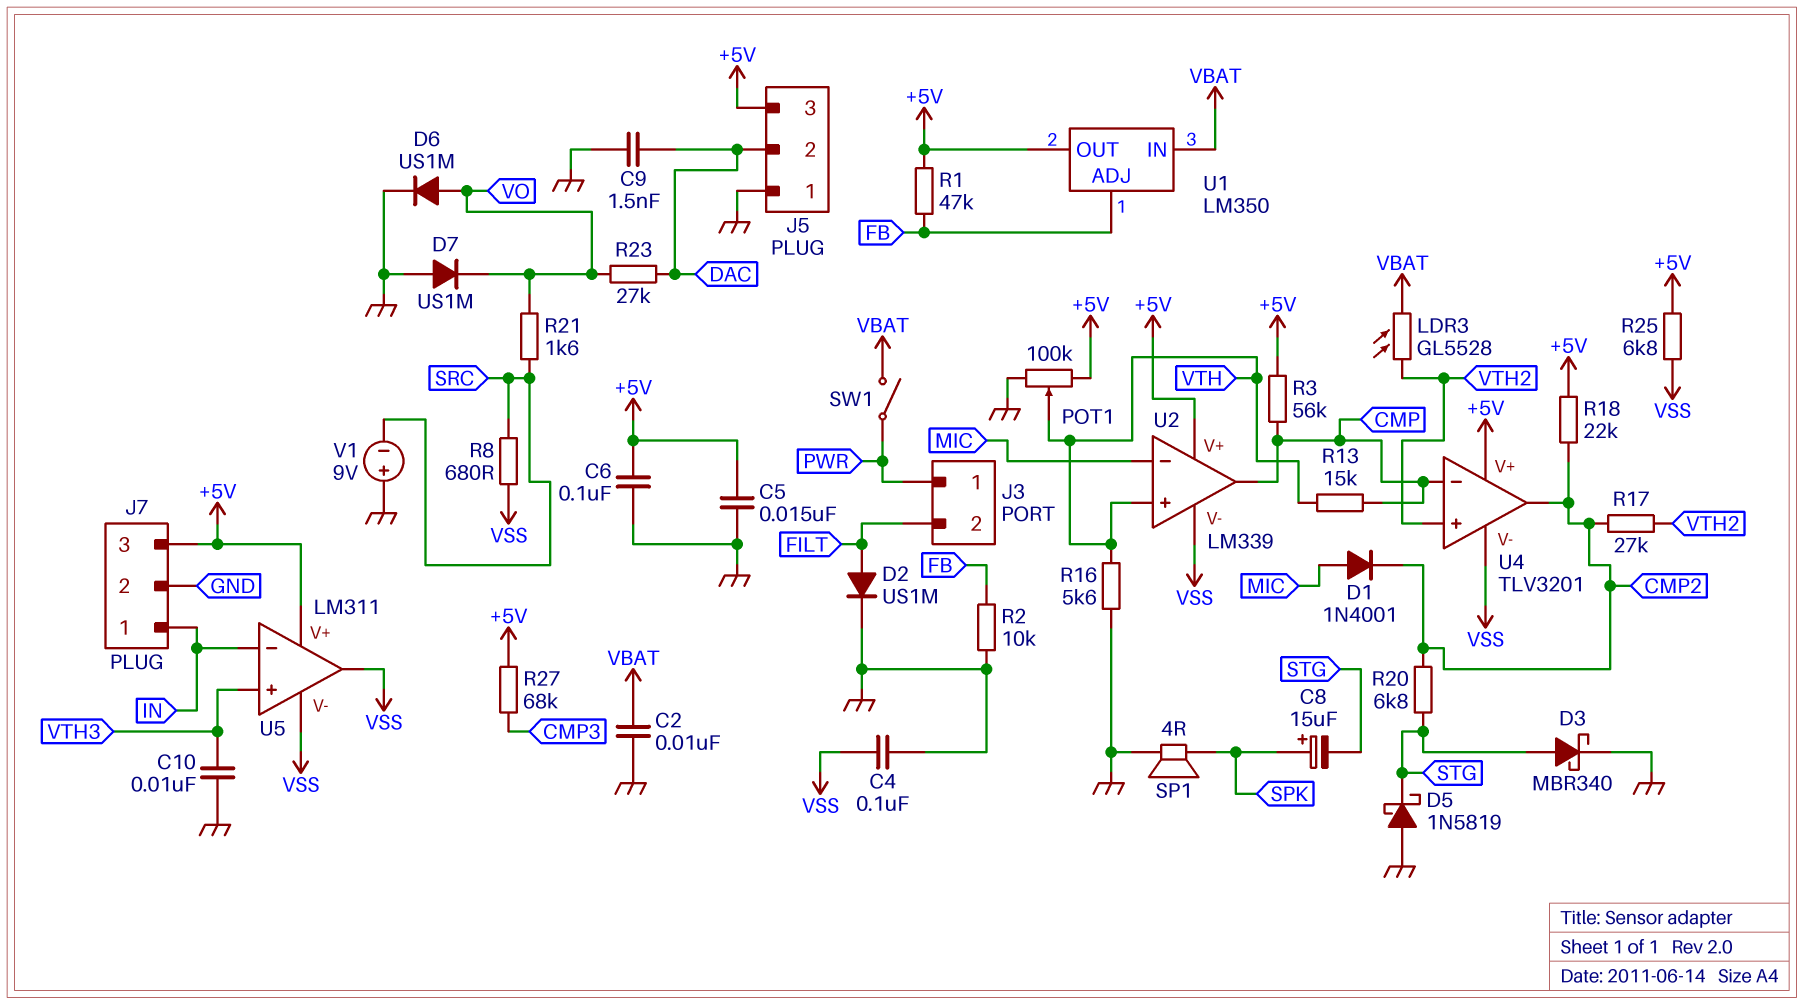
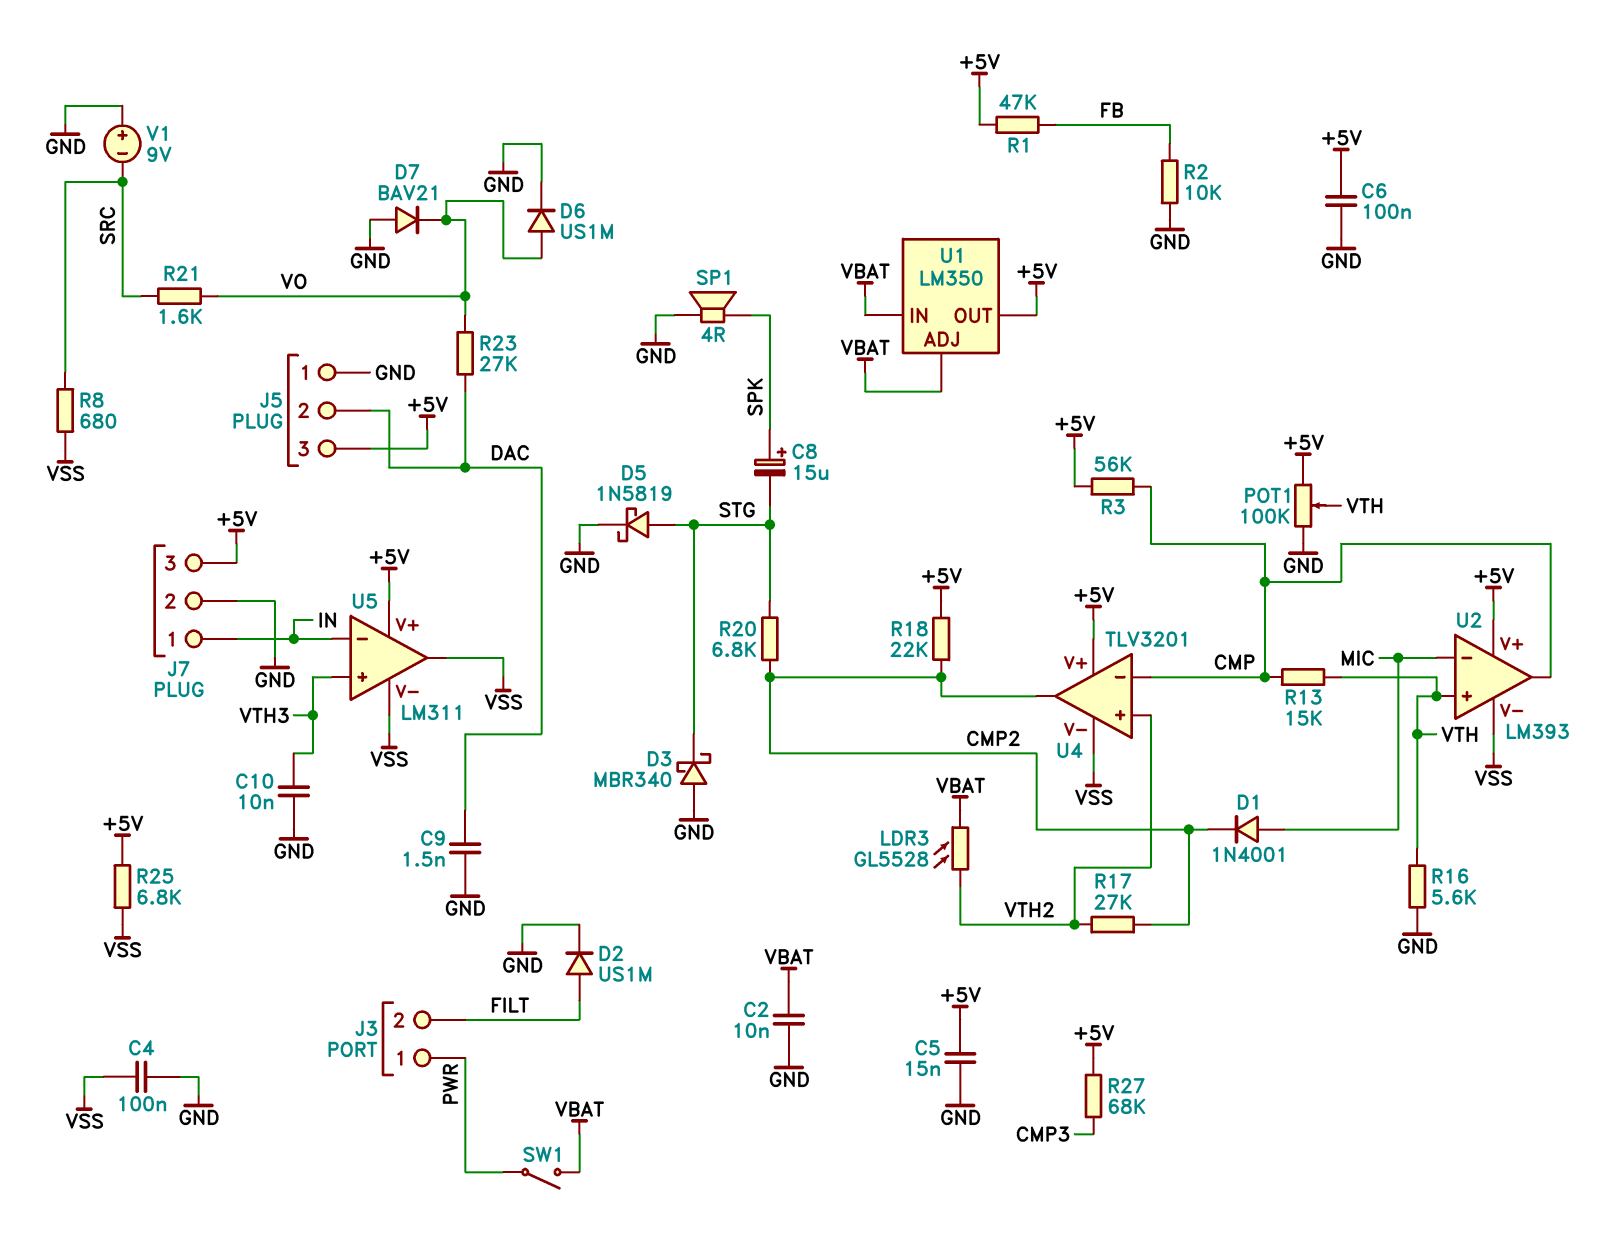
D3: schottky MBR340 (A STG, K GND) -> schottky MBR340 (A GND, K STG)
D5: schottky 1N5819 (A GND, K STG) -> schottky 1N5819 (A STG, K GND)
D7: diode US1M (A GND, K VO) -> diode BAV21 (A GND, K VO)
U1 pin ADJ: FB -> VBAT
U2: LM339 -> LM393

